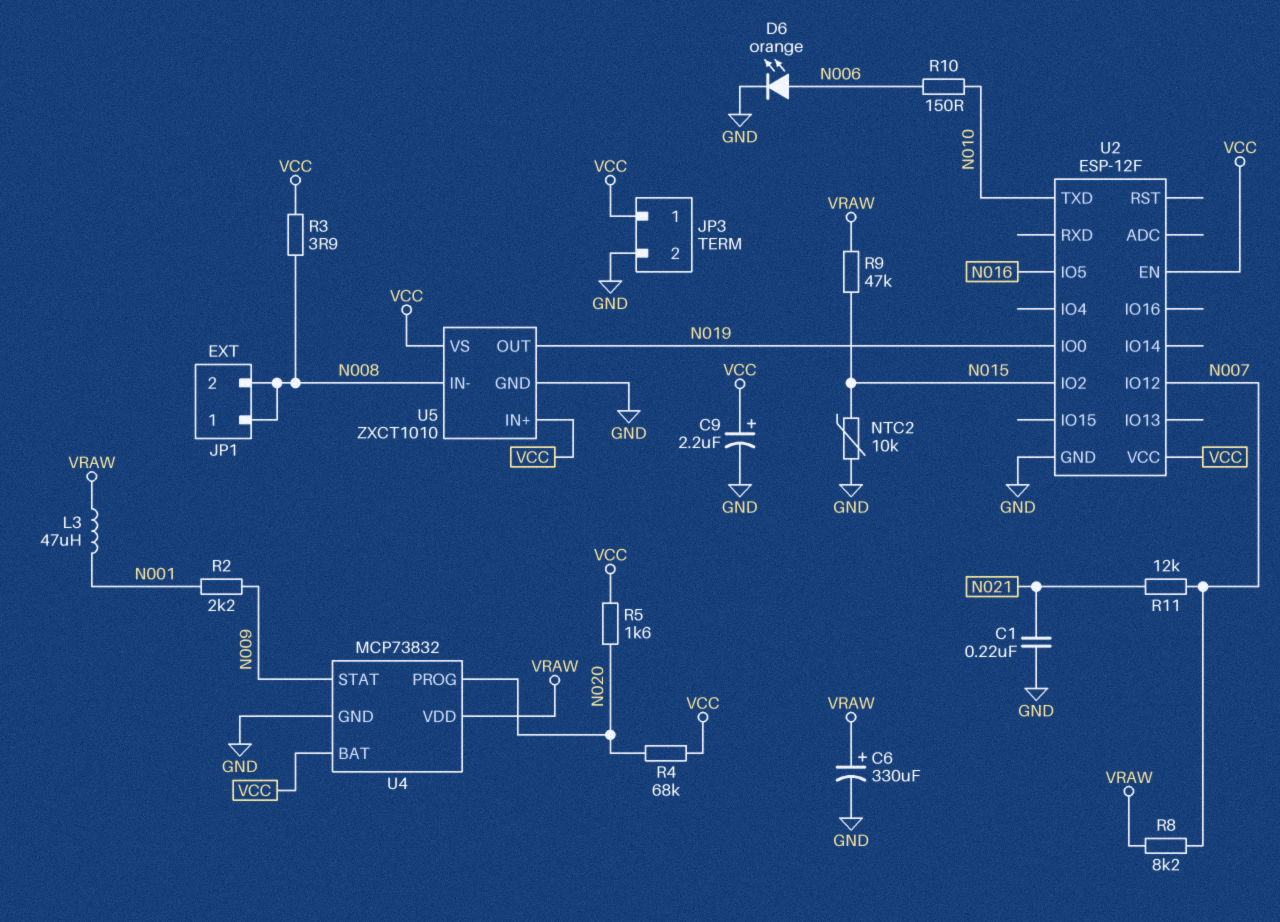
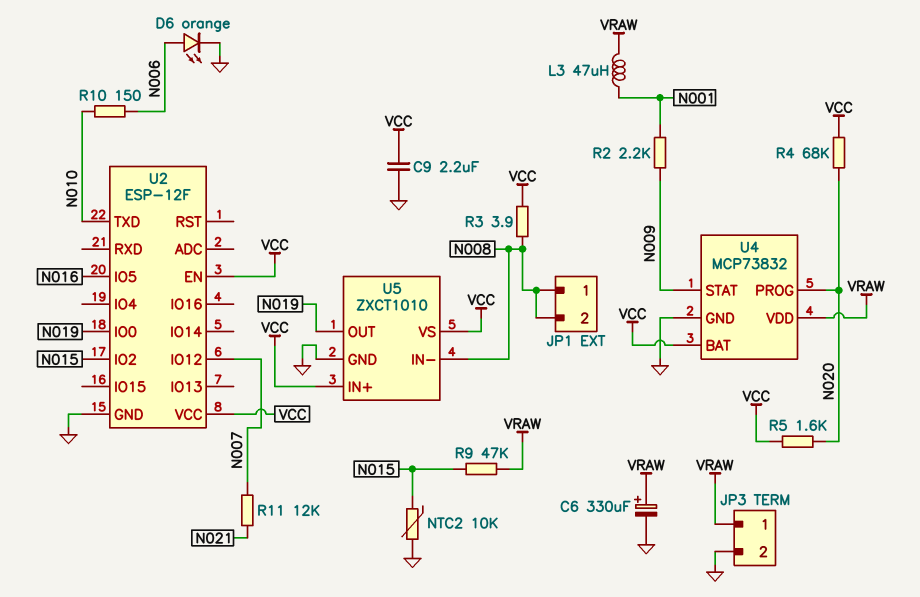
C1: 220nF (GND, N021) -> none
C9: 2.2uF (plus VCC, minus GND) -> 2.2uF (GND, VCC)
JP3 pin 1: VCC -> VRAW
R8: 8.2k (N007, VRAW) -> none

